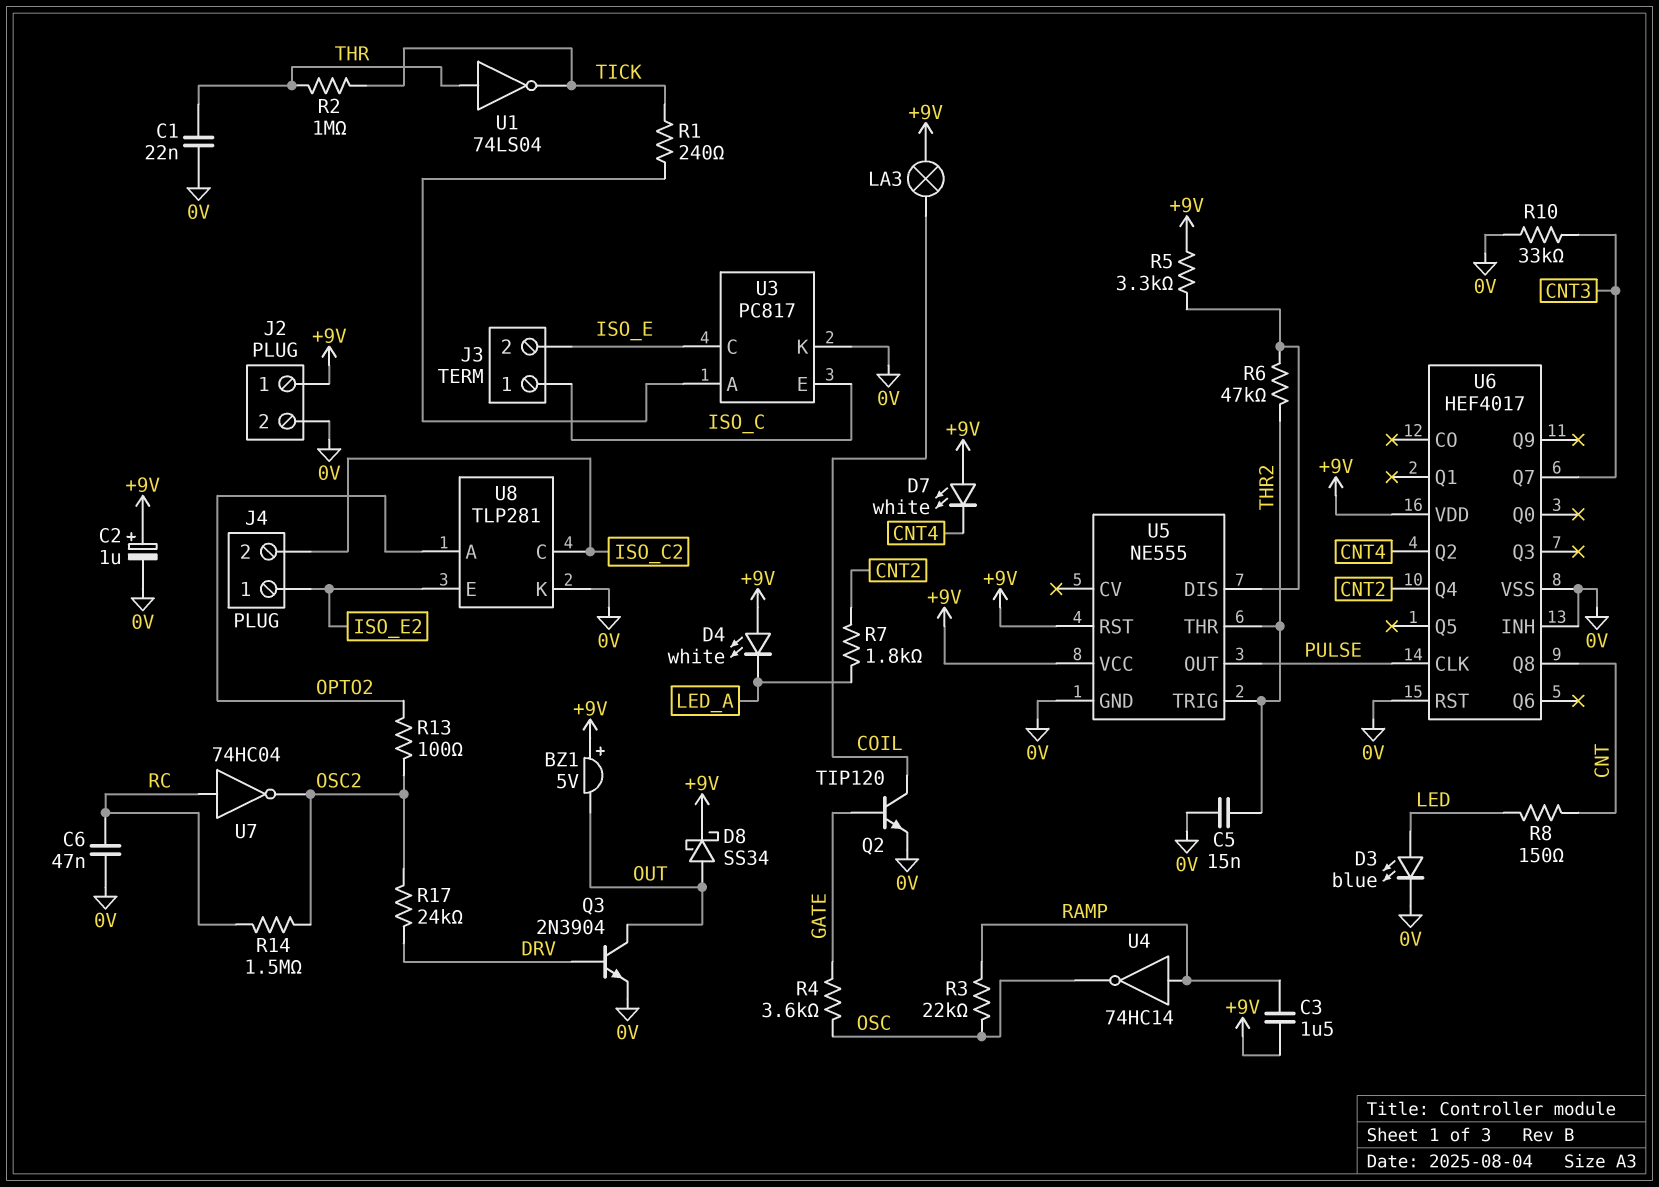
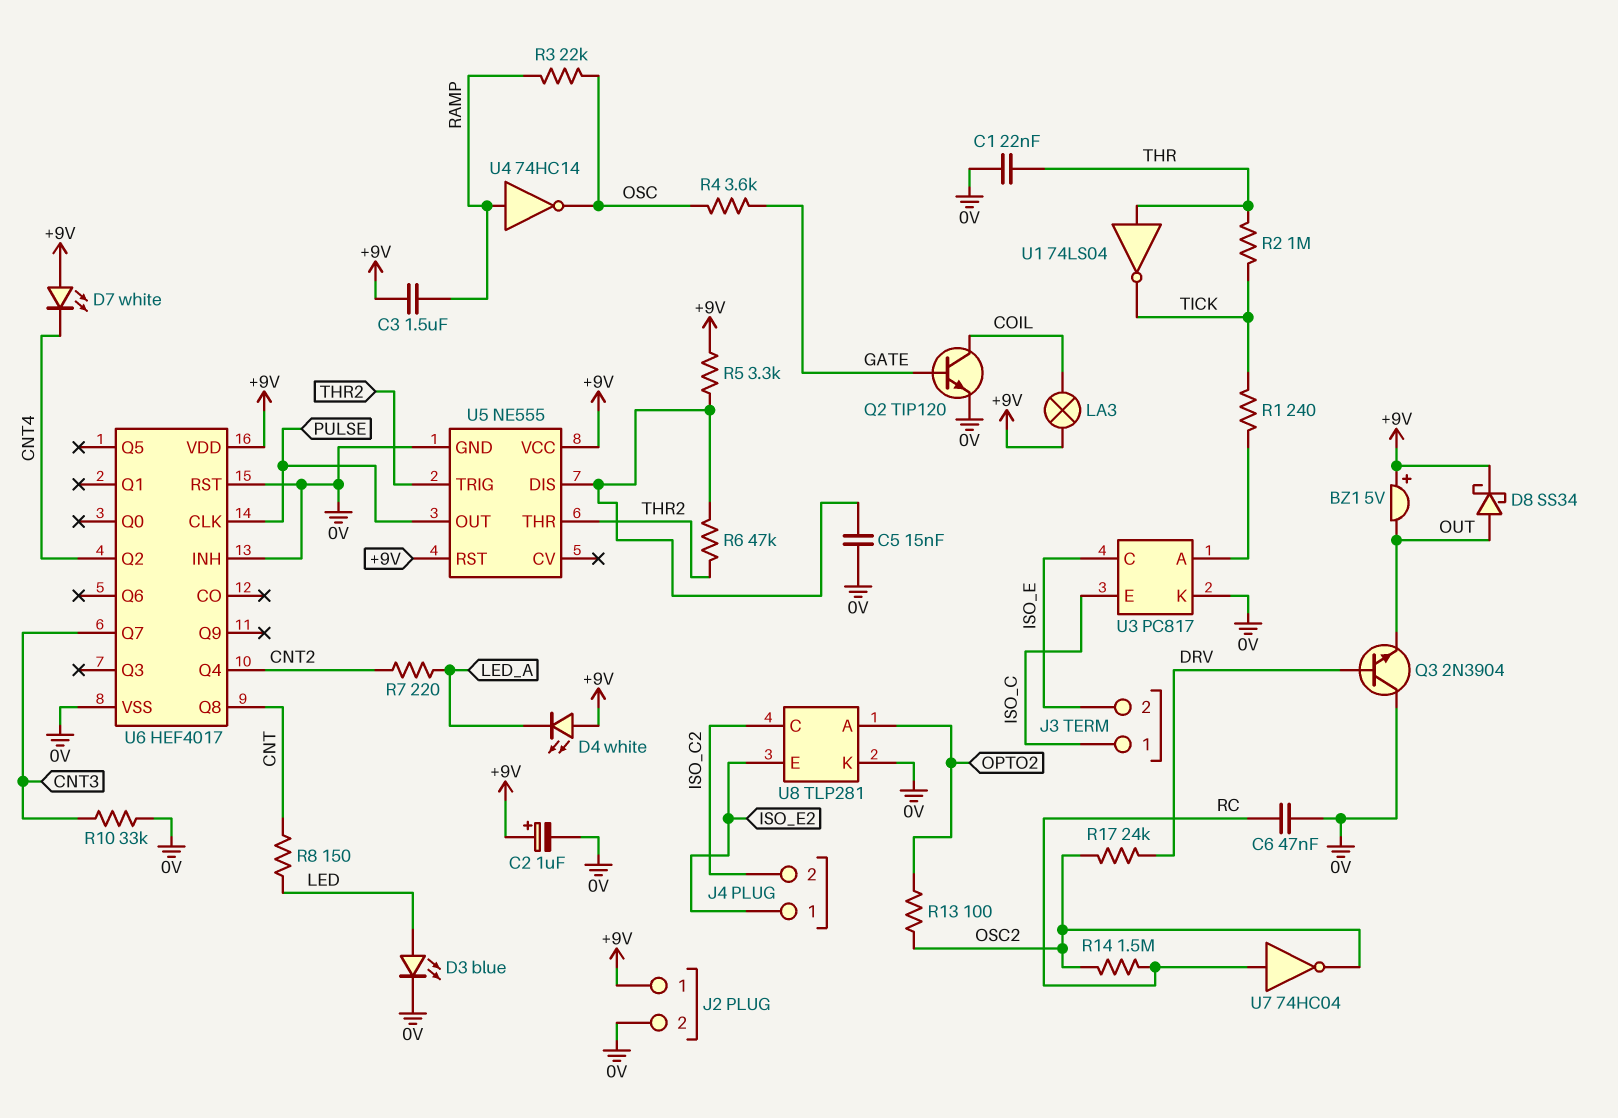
C5: 15nF (0V, THR2) -> 15nF (0V, U5/DIS)
Q3: NPN 2N3904 (B DRV, C OUT, E 0V) -> NPN 2N3904 (B DRV, C 0V, E OUT)
R7: 1.8k (CNT2, LED_A) -> 220 (CNT2, LED_A)

